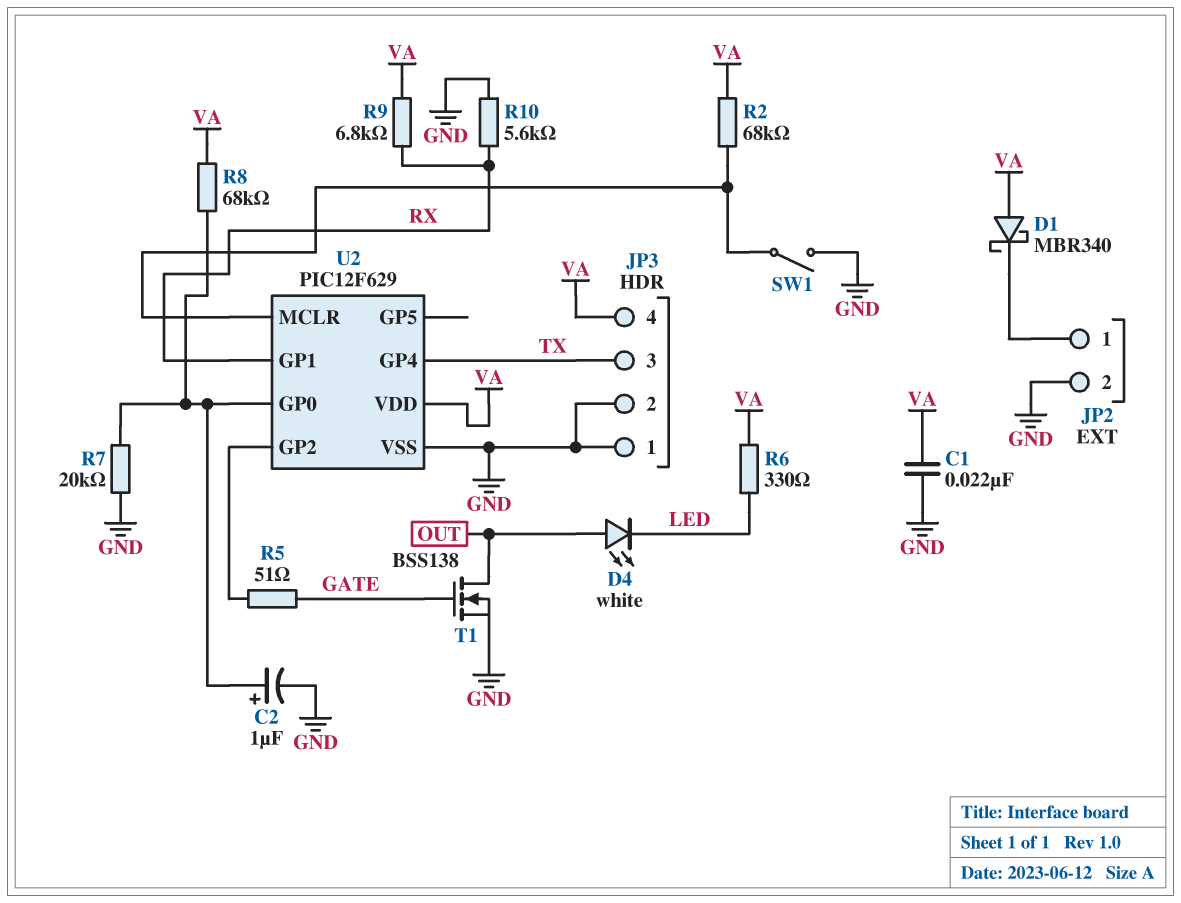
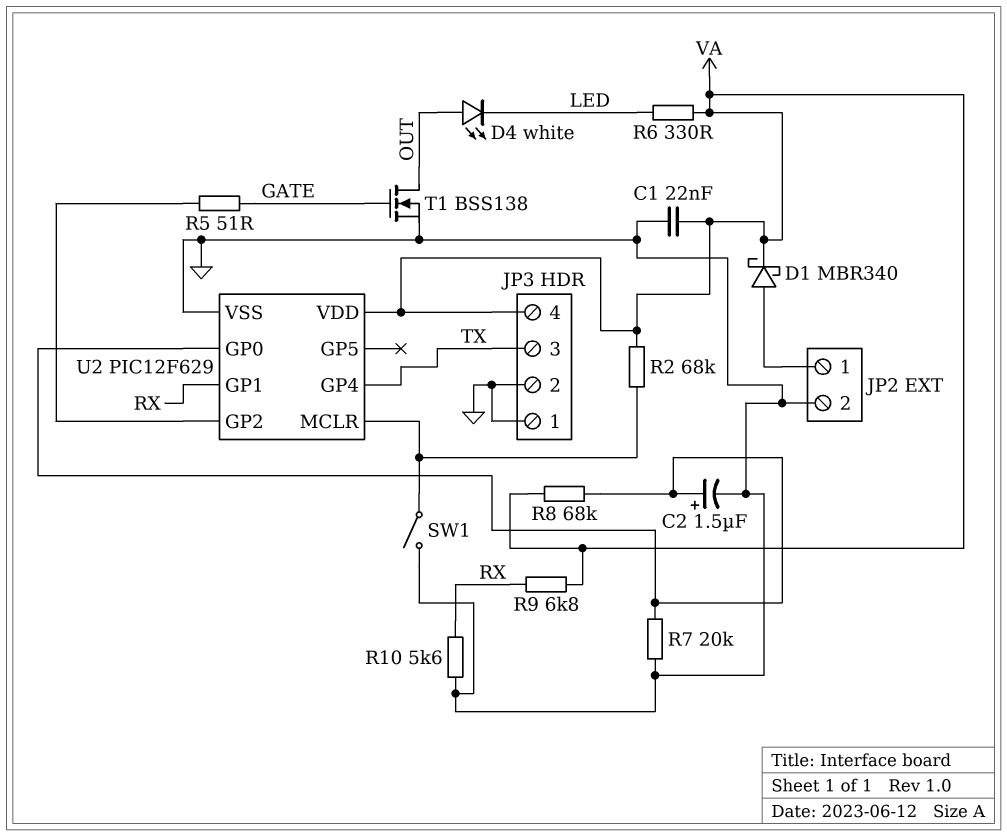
C2: 1uF (plus U2/GP0, minus GND) -> 1.5uF (plus U2/GP0, minus GND)
D1: schottky MBR340 (A VA, K JP2/1) -> schottky MBR340 (A JP2/1, K VA)

